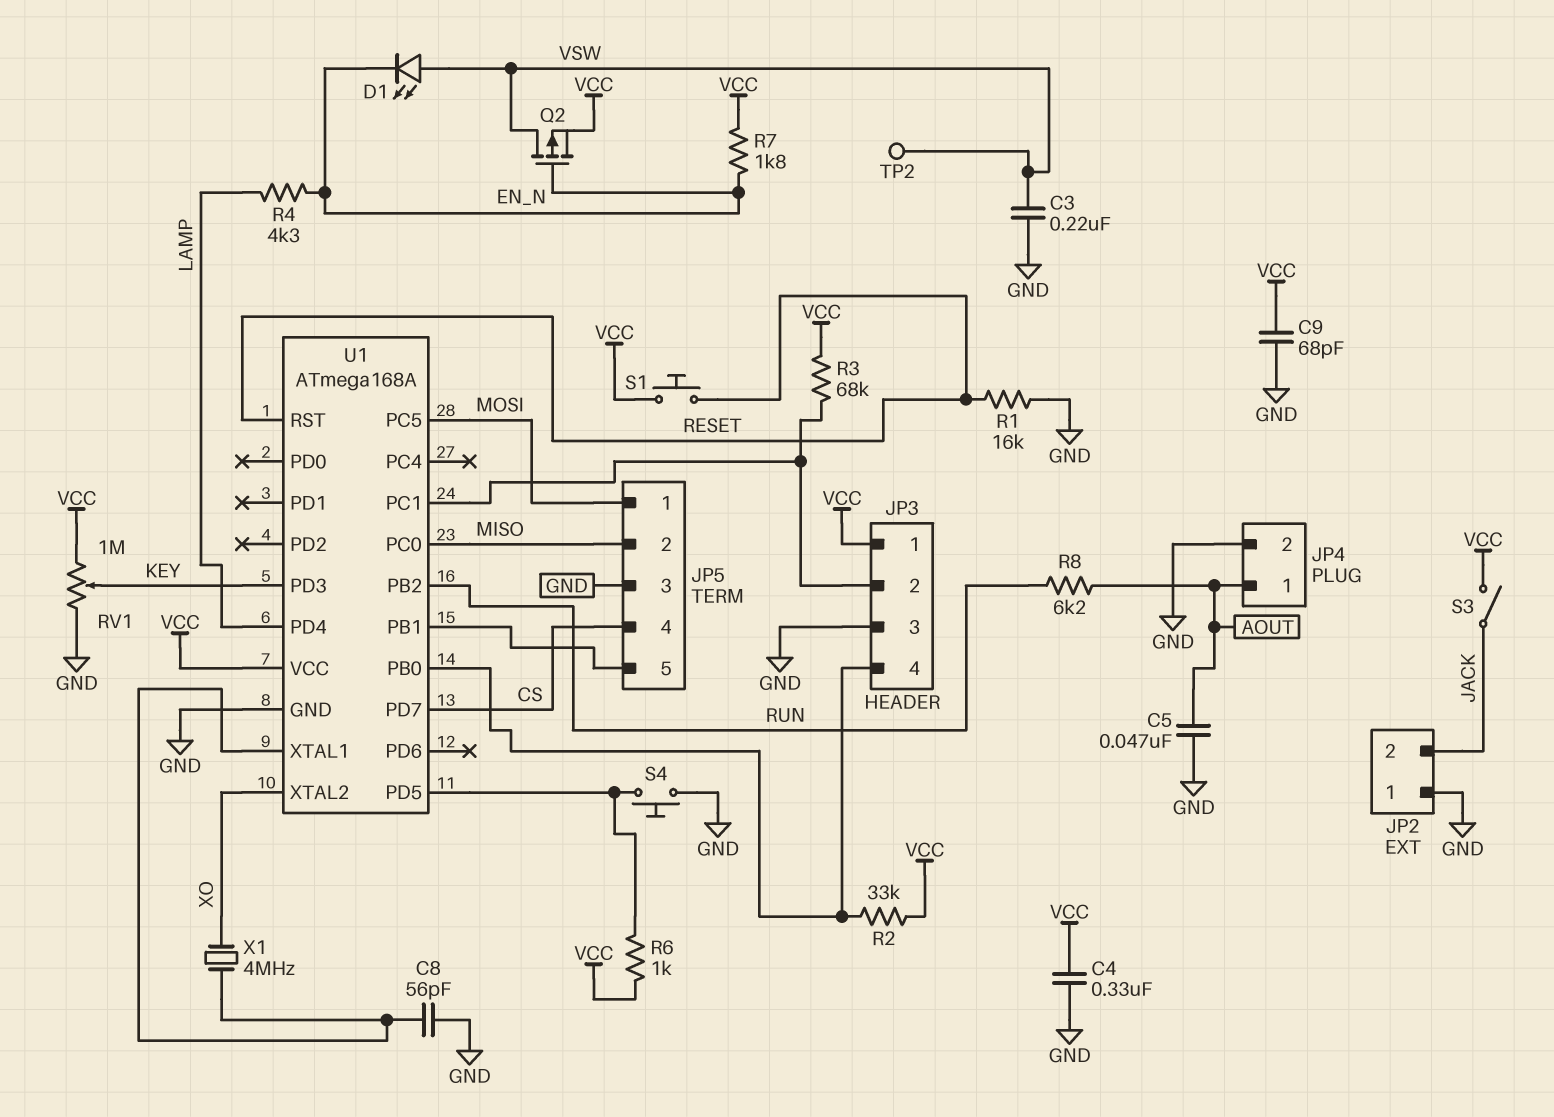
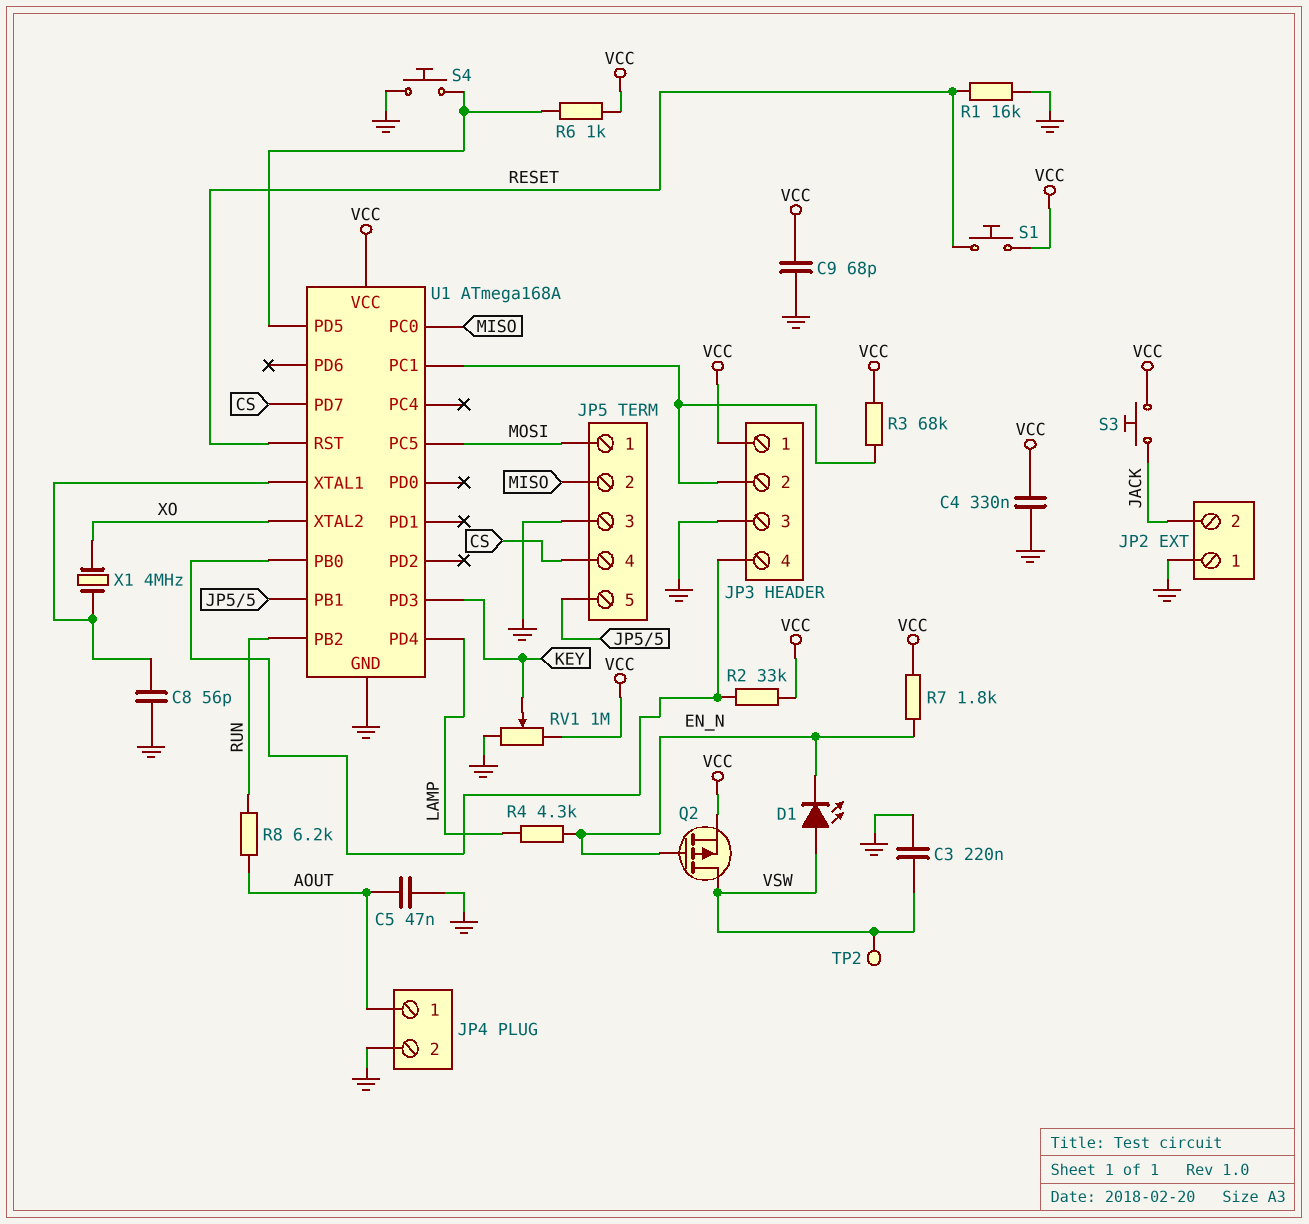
S3: switch (JACK, VCC) -> button (JACK, VCC)

